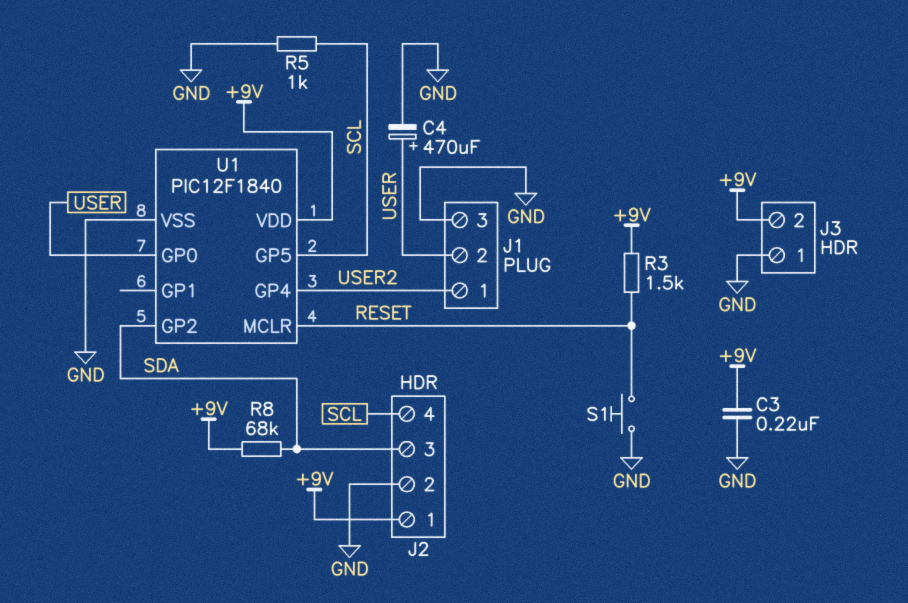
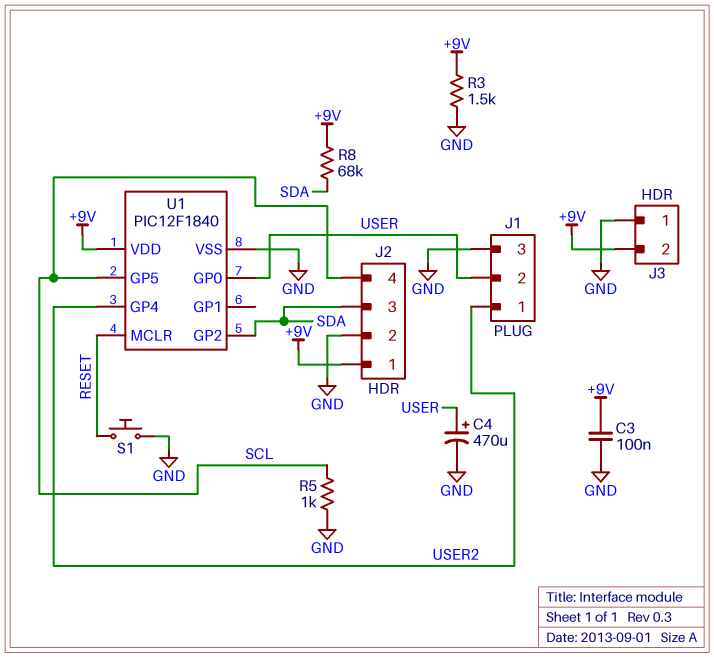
C3: 220nF (+9V, GND) -> 100nF (+9V, GND)
R3: 1.5k (+9V, RESET) -> 1.5k (+9V, GND)

